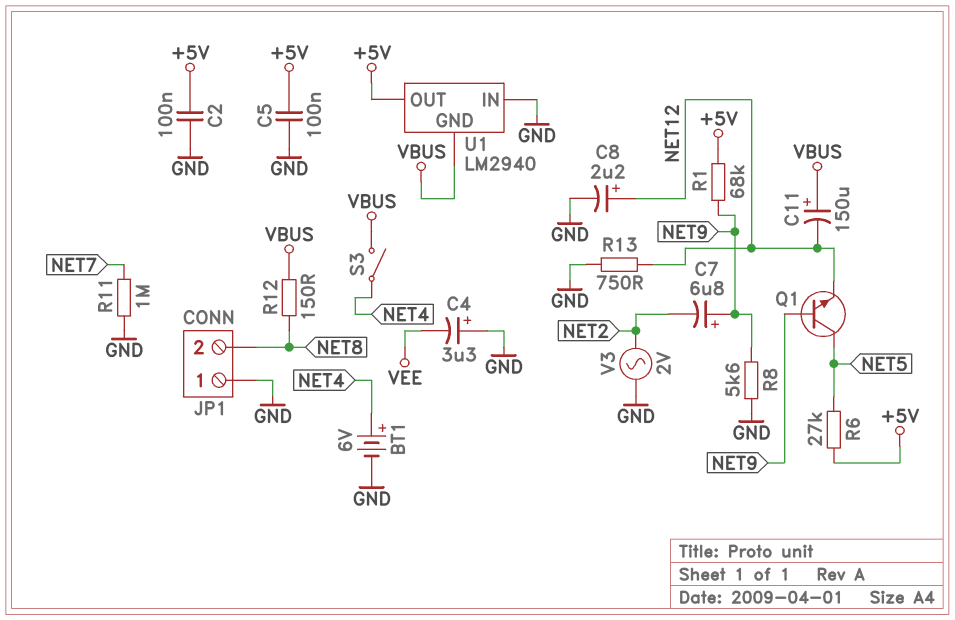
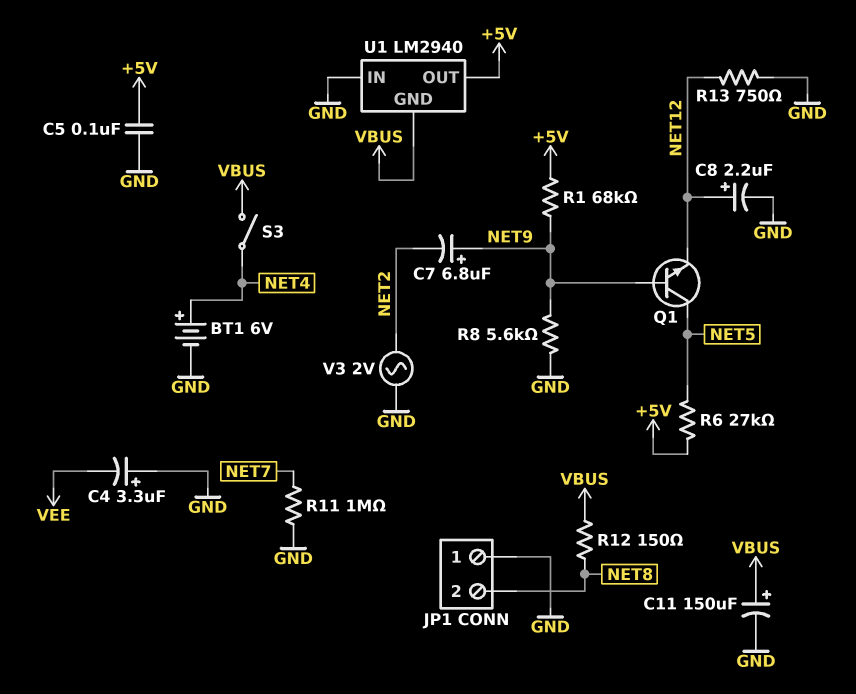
C2: 100nF (+5V, GND) -> none
C11: 150uF (plus VBUS, minus NET12) -> 150uF (plus VBUS, minus GND)

